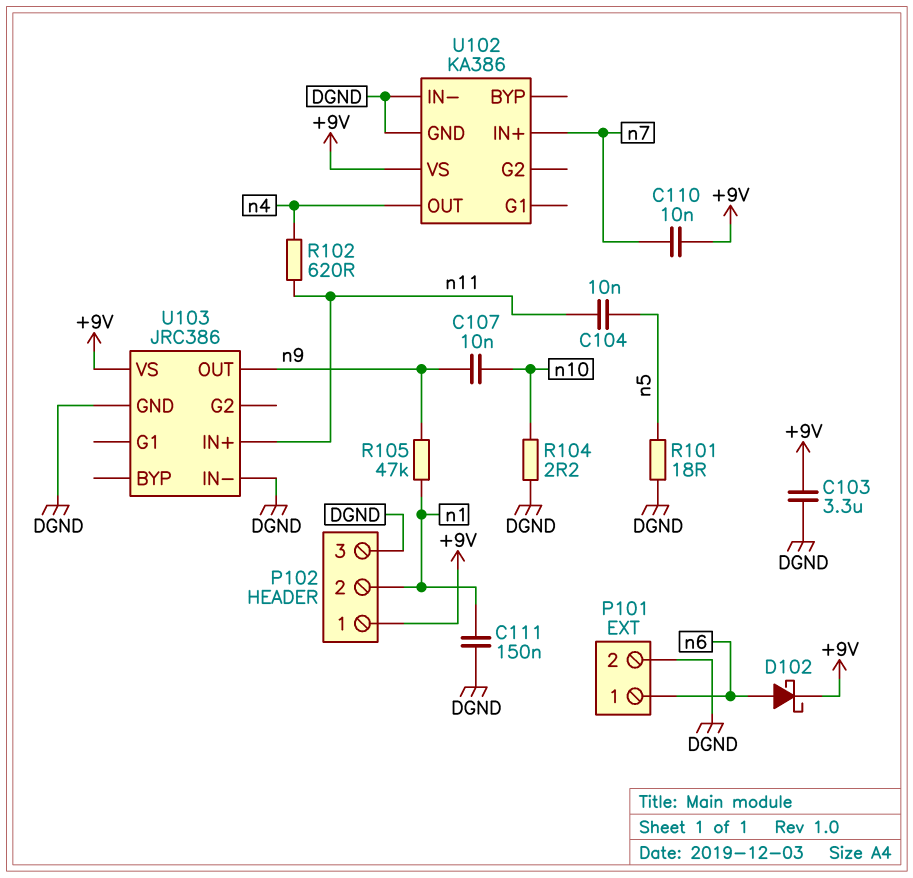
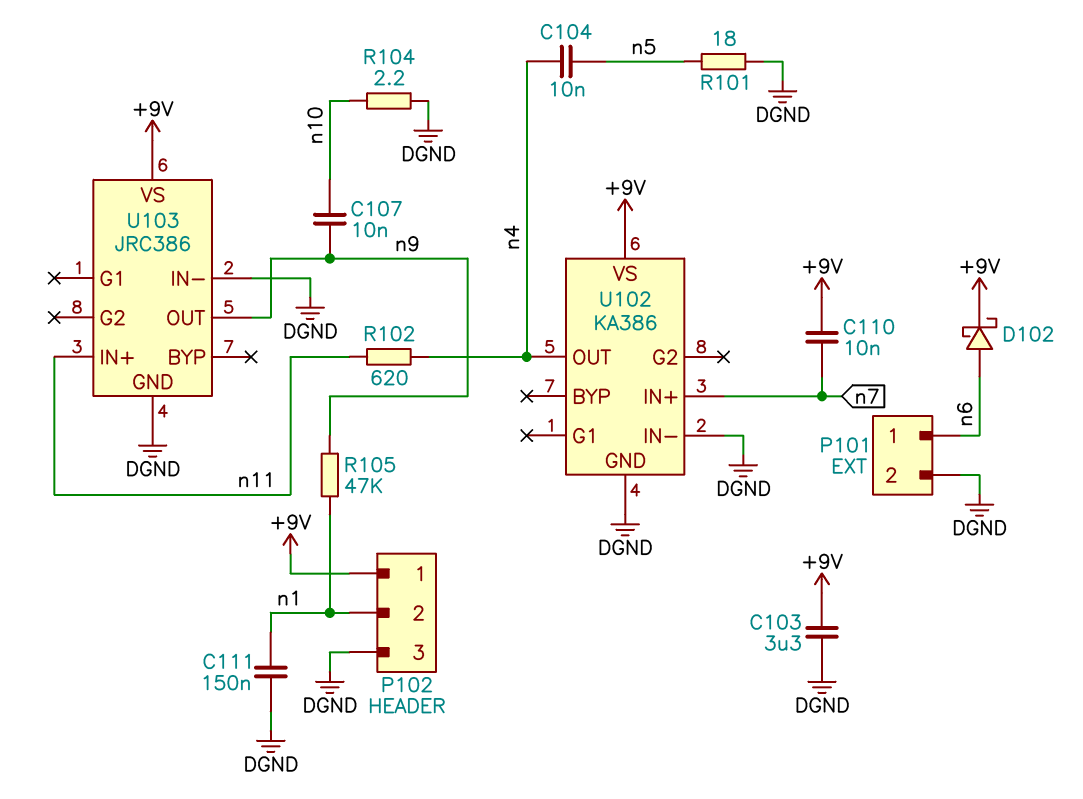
C104: 10nF (n5, n11) -> 10nF (n4, n5)

